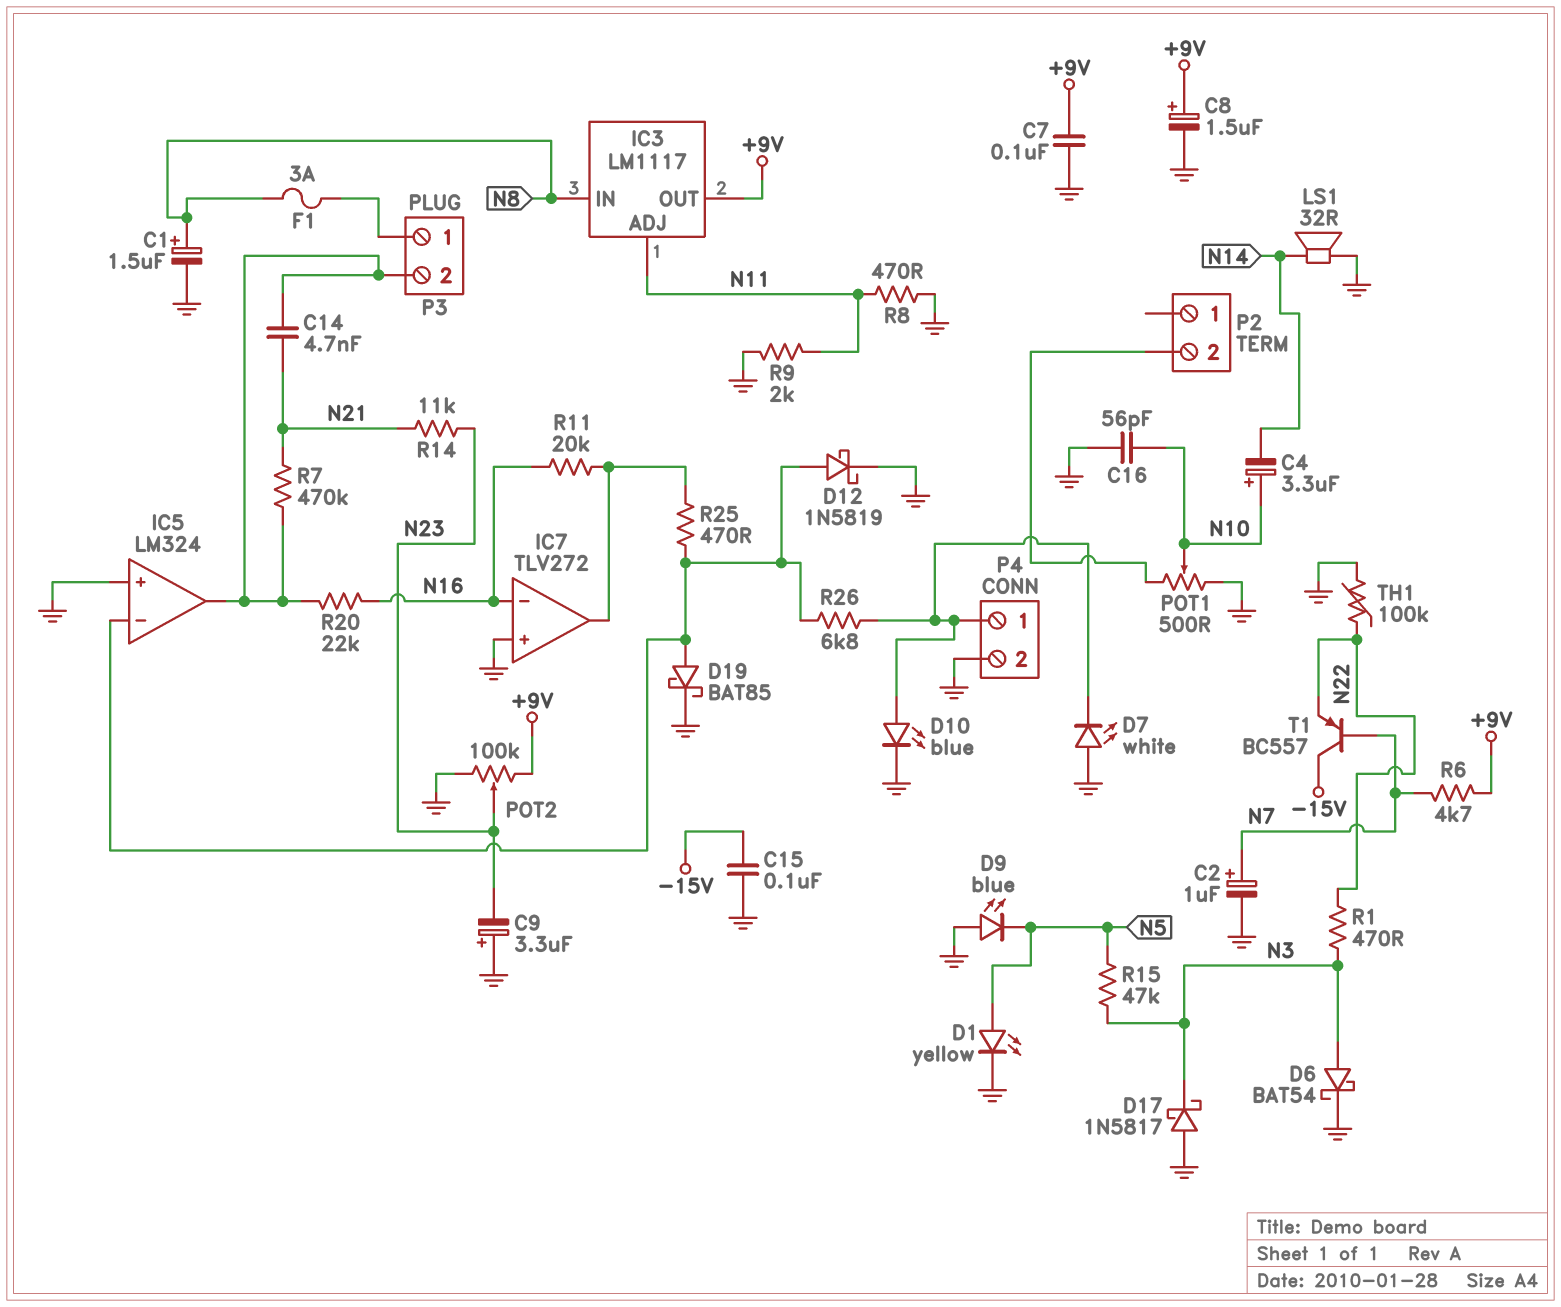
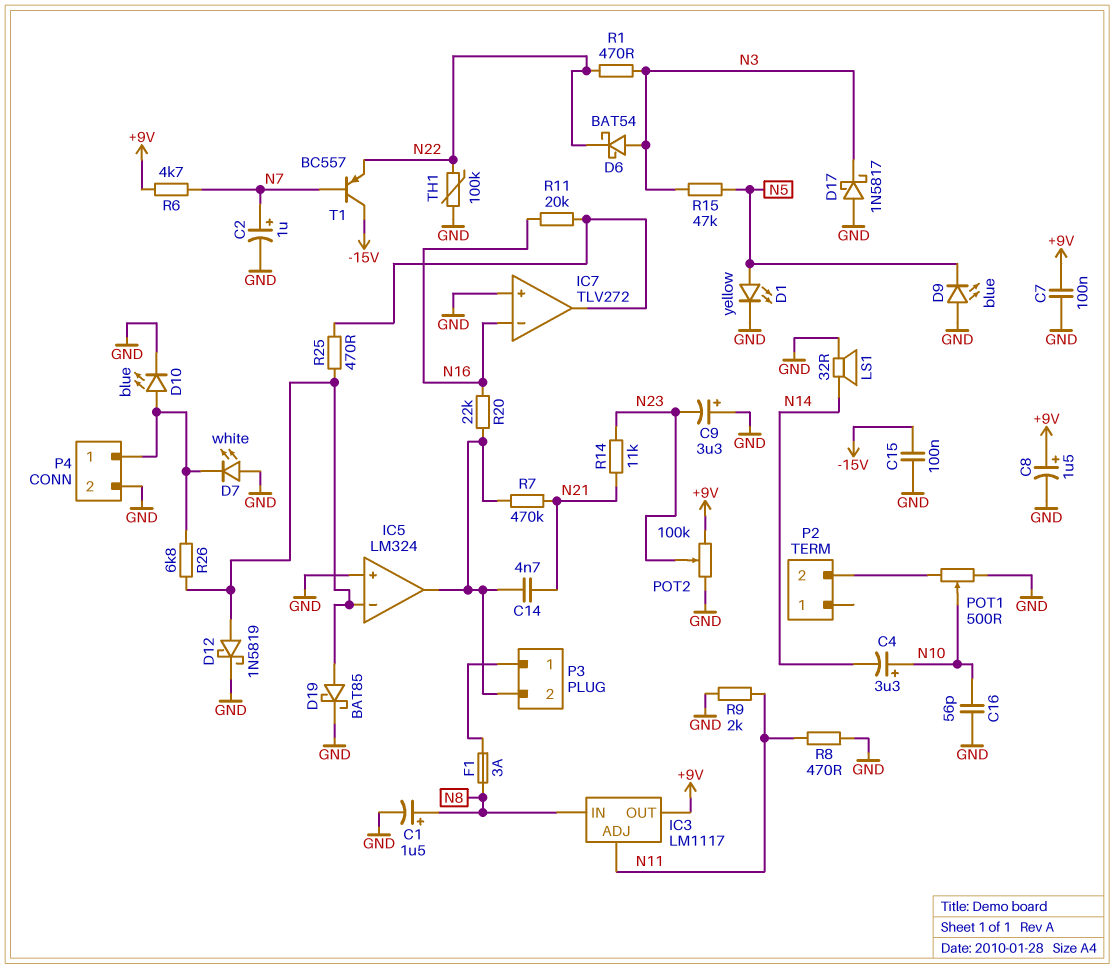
D6: schottky BAT54 (A N3, K GND) -> schottky BAT54 (A N3, K N22)

